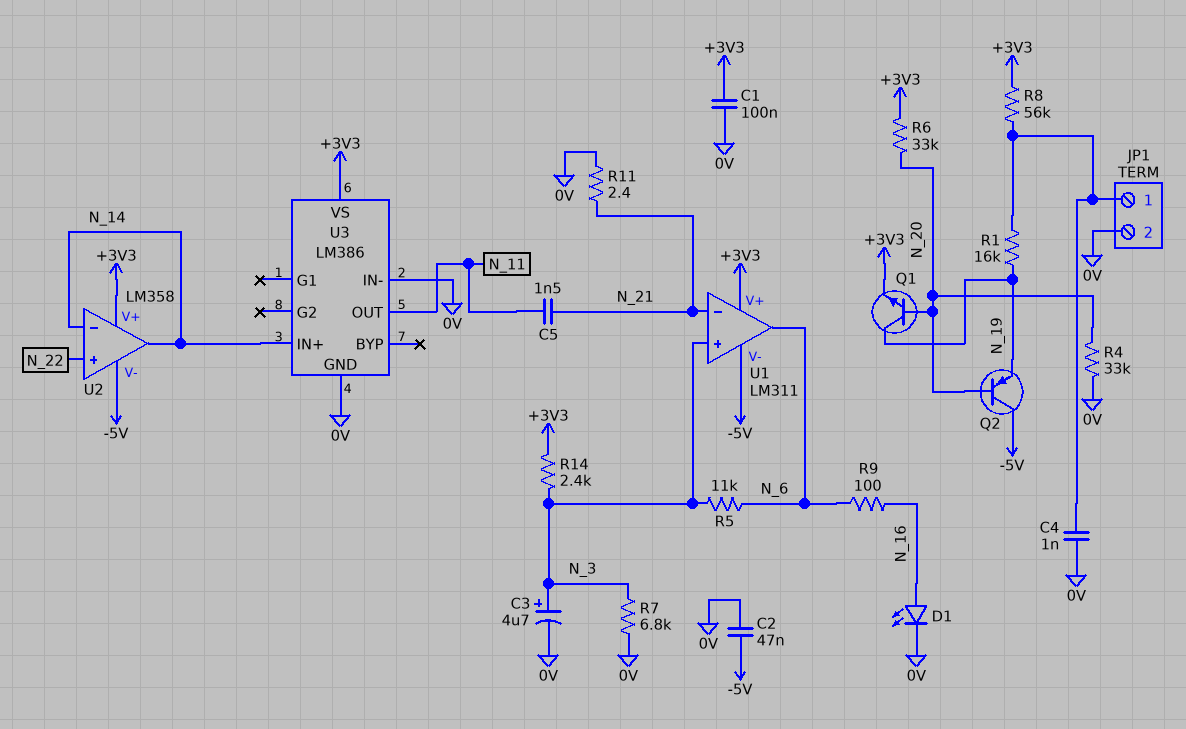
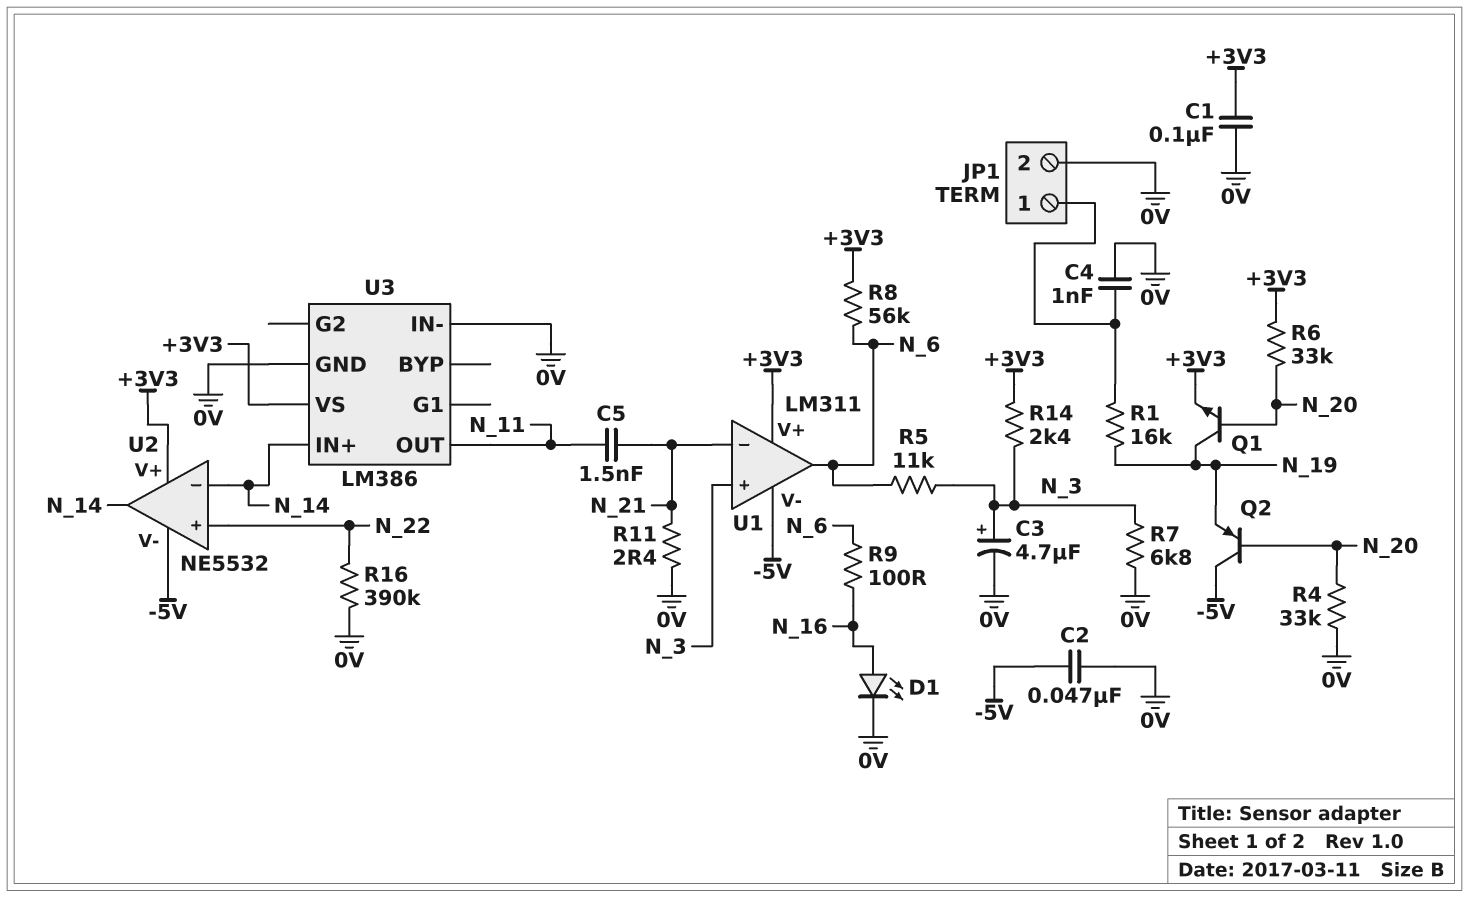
R8: 56k (+3V3, JP1/1) -> 56k (+3V3, N_6)
R16: none -> 390k (0V, N_22)
U2: LM358 -> NE5532

